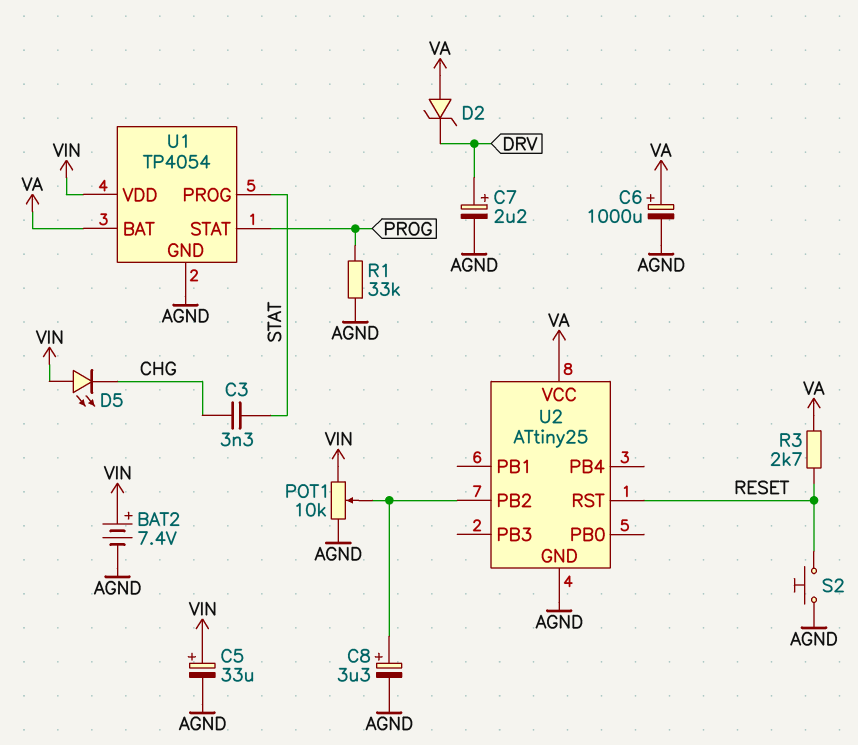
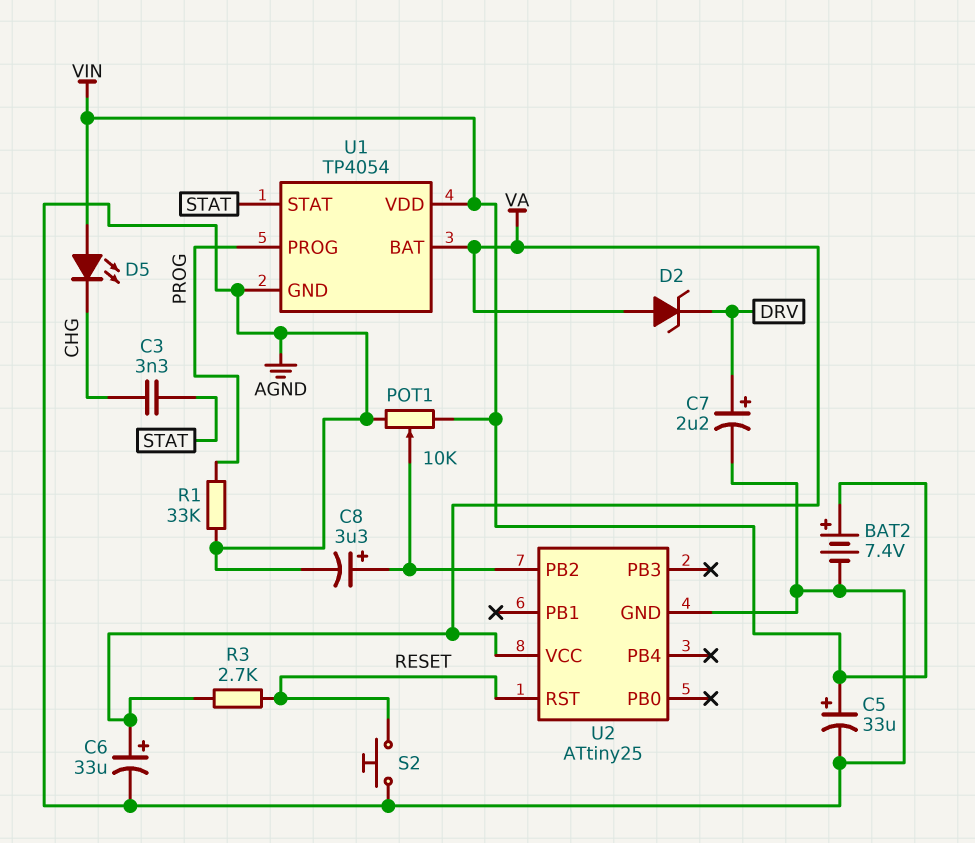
C6: 1000uF (plus VA, minus AGND) -> 33uF (plus VA, minus AGND)
U1 pin PROG: STAT -> PROG
U1 pin STAT: PROG -> STAT

